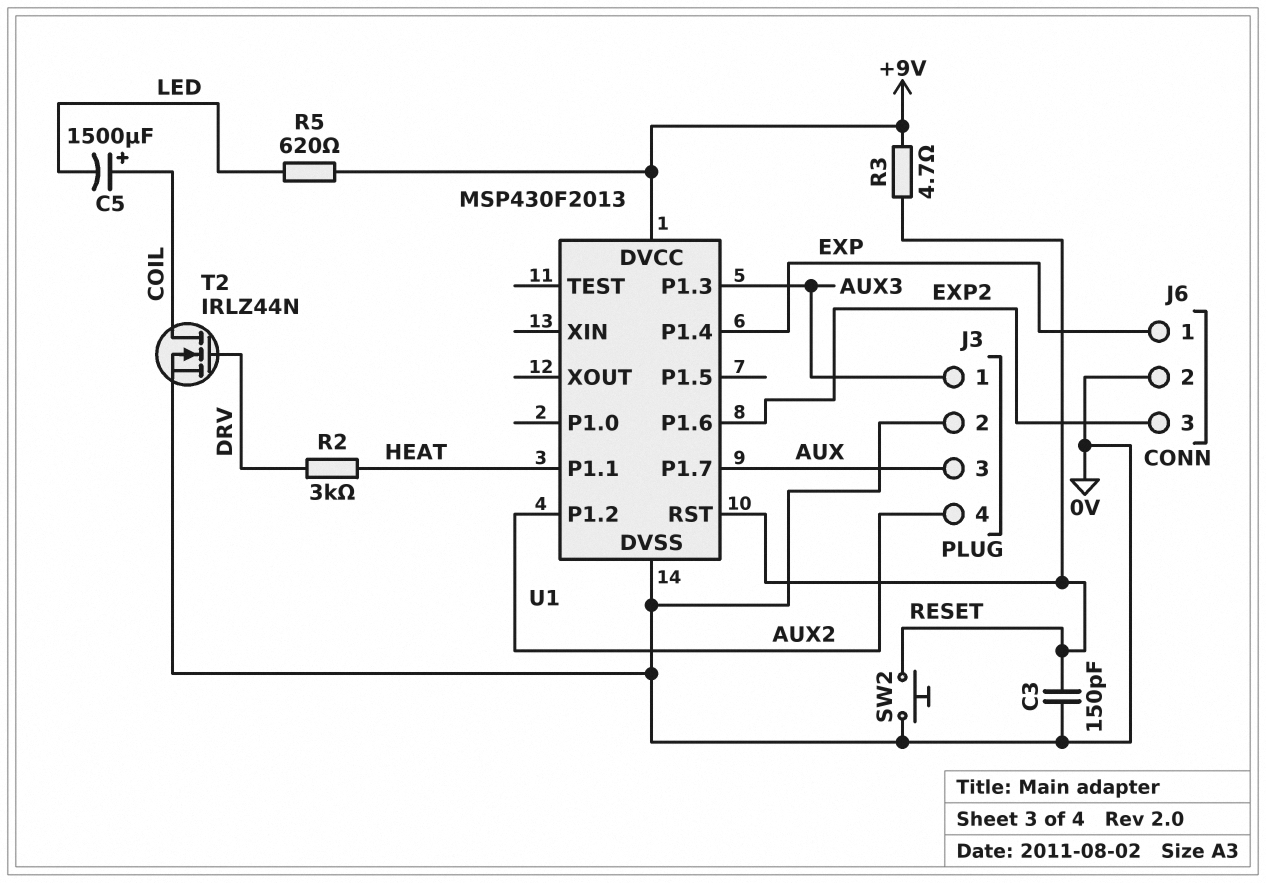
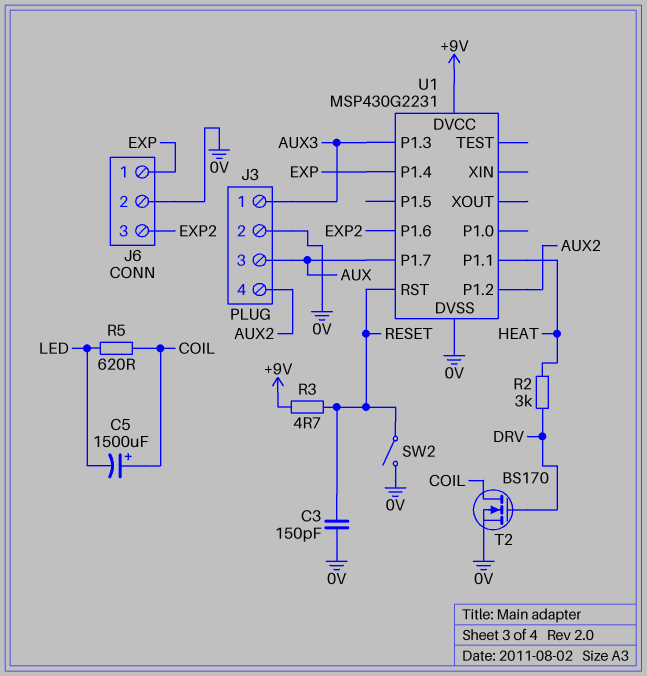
R5: 620 (+9V, LED) -> 620 (COIL, LED)
SW2: button (0V, RESET) -> switch (0V, RESET)
T2: NMOS IRLZ44N (G DRV, D COIL, S 0V) -> NMOS BS170 (G DRV, D COIL, S 0V)
U1: MSP430F2013 -> MSP430G2231

